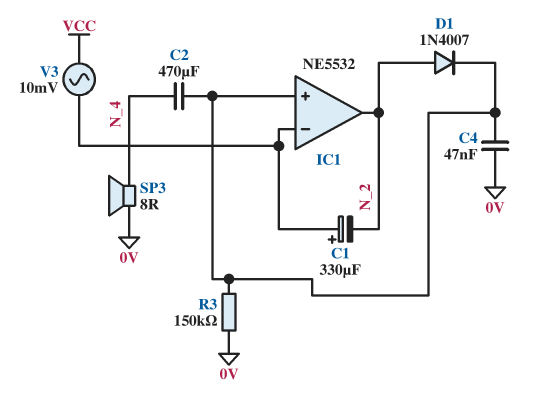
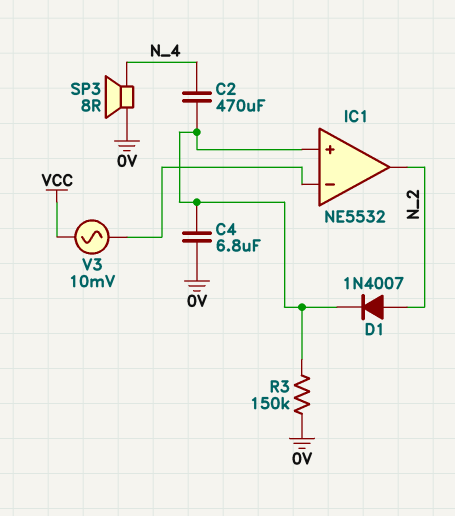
C1: 330uF (plus IC1/in-, minus N_2) -> none
C4: 47nF (0V, IC1/in+) -> 6.8uF (0V, IC1/in+)

